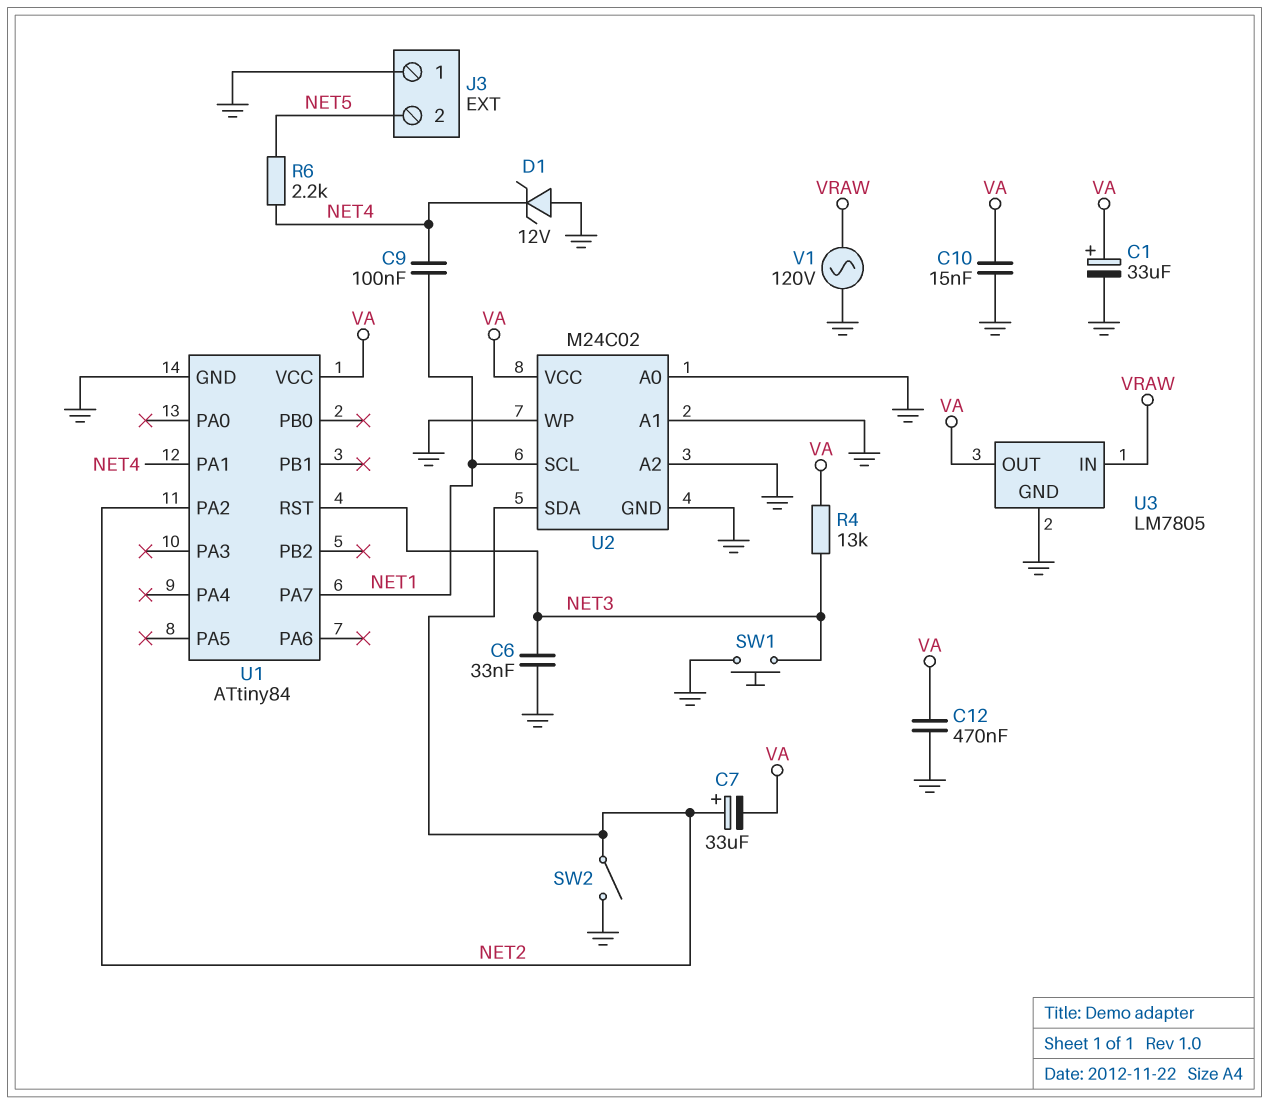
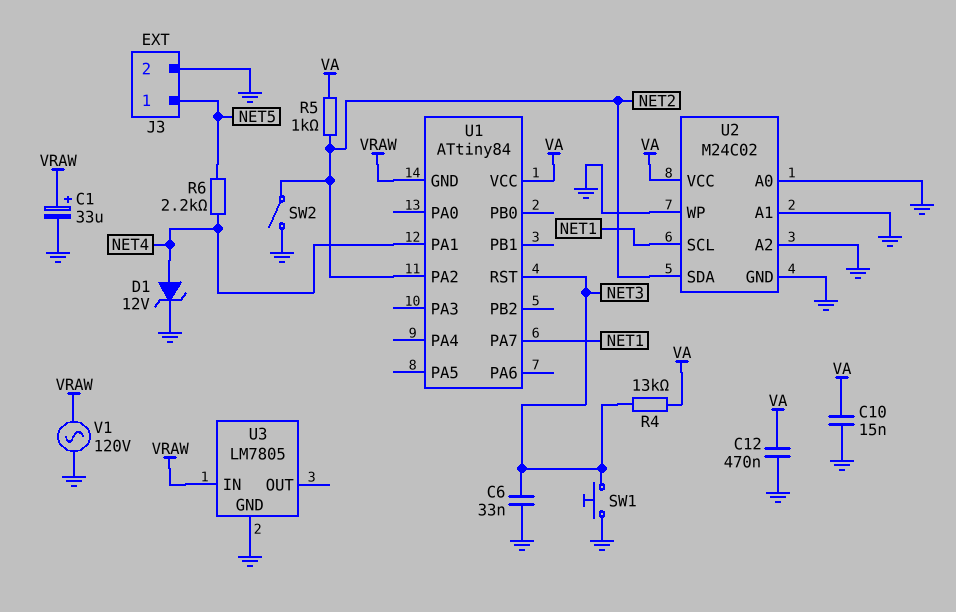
C1: 33uF (plus VA, minus GND) -> 33uF (plus VRAW, minus GND)
C7: 33uF (plus NET2, minus VA) -> none
C9: 100nF (NET1, NET4) -> none
D1: zener 12V (A GND, K NET4) -> zener 12V (A NET4, K GND)
J3 pin 1: GND -> NET5
J3 pin 2: NET5 -> GND
R5: none -> 1k (NET2, VA)
U1 pin GND: GND -> VRAW
U3 pin OUT: VA -> none

